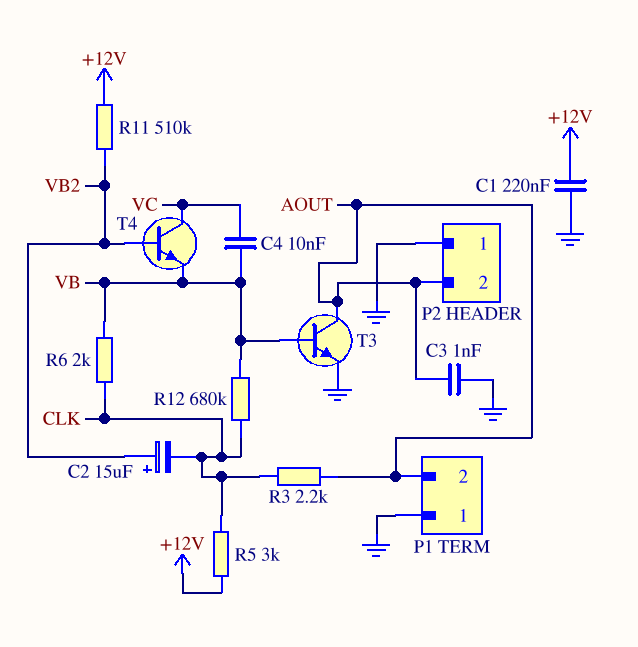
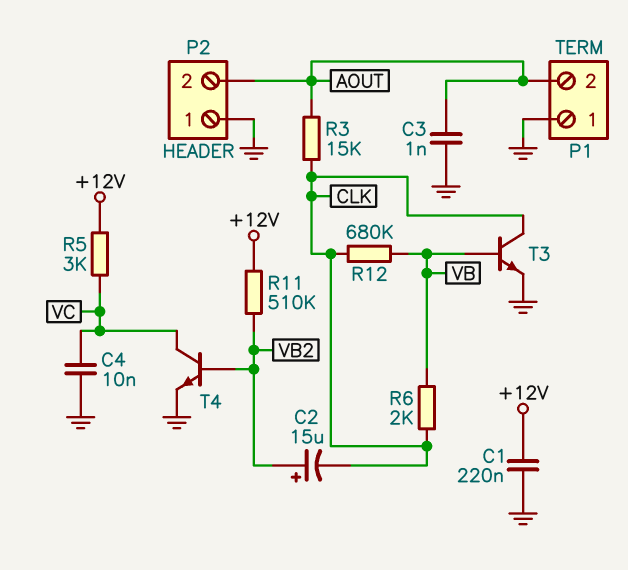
C4: 10nF (VB, VC) -> 10nF (GND, VC)
R3: 2.2k (AOUT, CLK) -> 15k (AOUT, CLK)
R5: 3k (+12V, CLK) -> 3k (+12V, VC)
T3: NPN (B VB, C AOUT, E GND) -> NPN (B VB, C CLK, E GND)
T4: NPN (B VB2, C VC, E VB) -> NPN (B VB2, C VC, E GND)

